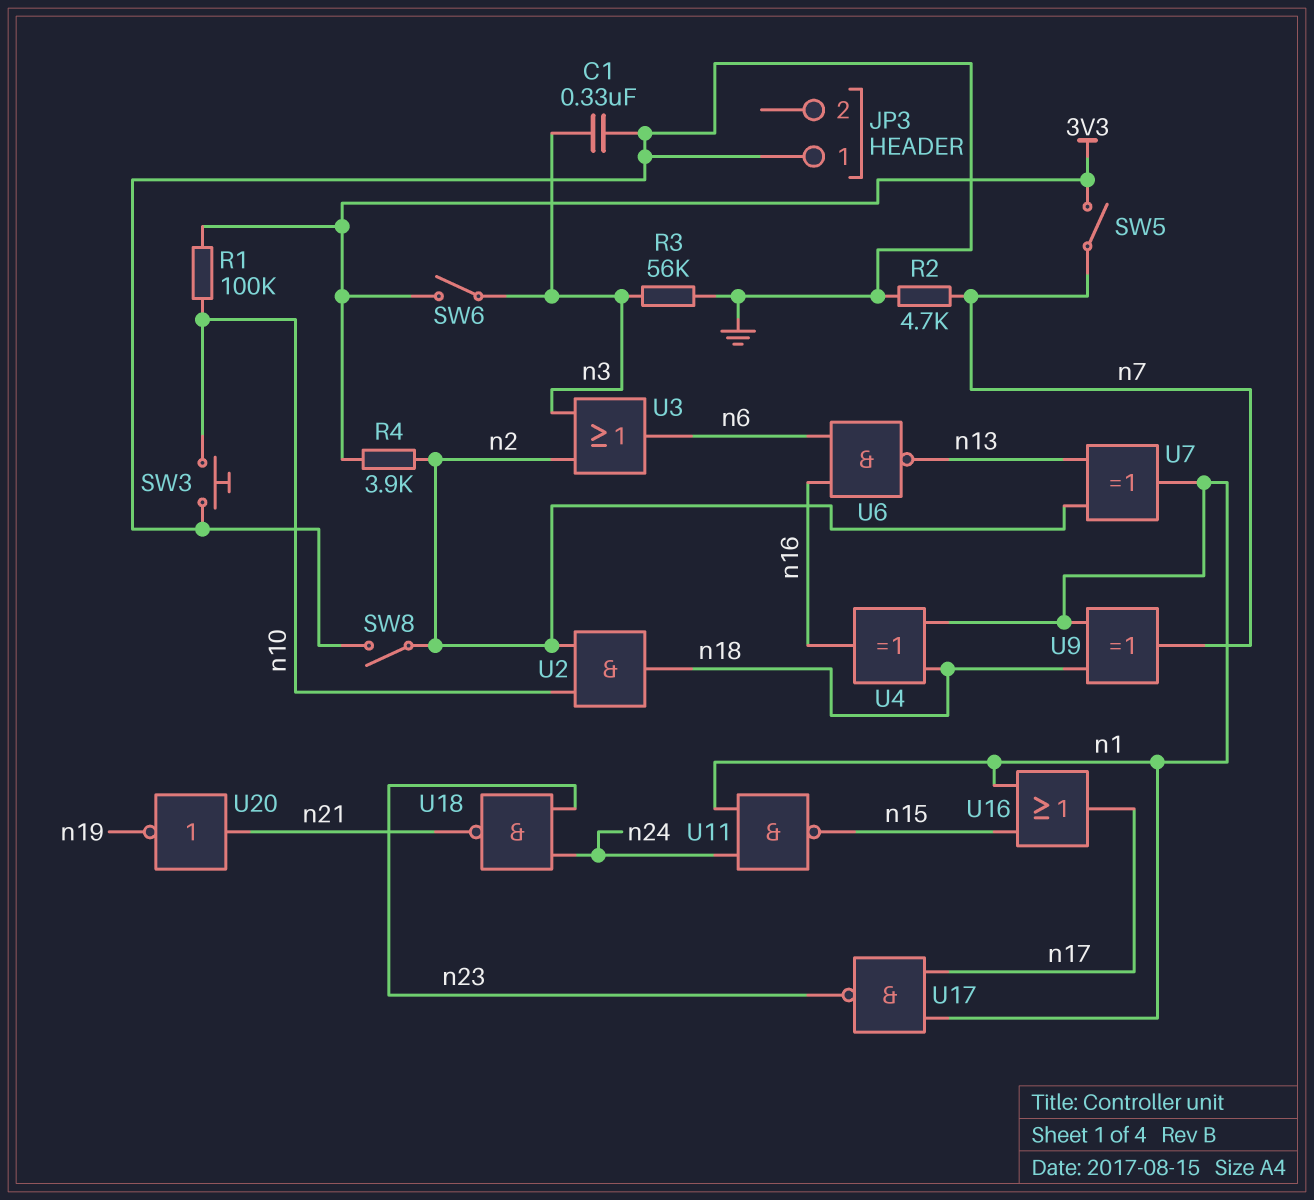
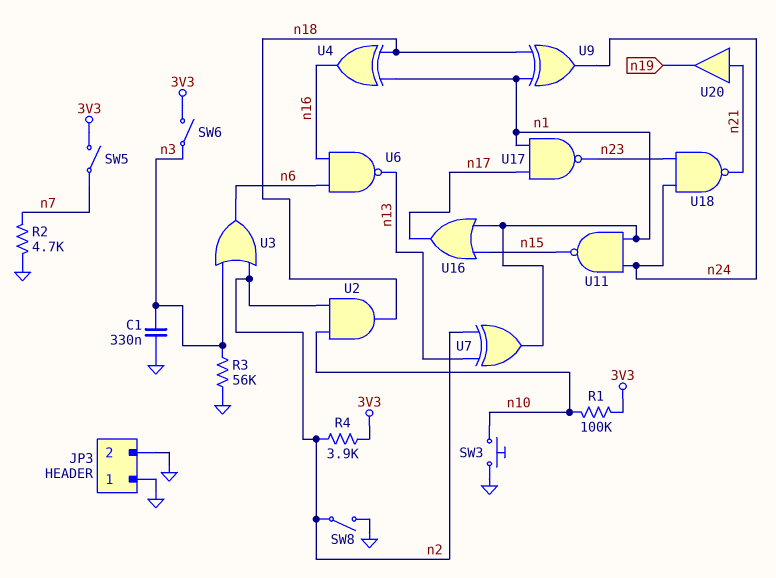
JP3 pin 2: none -> GND
U9: XOR (in n1, in n18, out n7) -> XOR (in n1, in n18, out n24)
U20: NOT (in n21, out n19) -> buffer (in n21, out n19)

